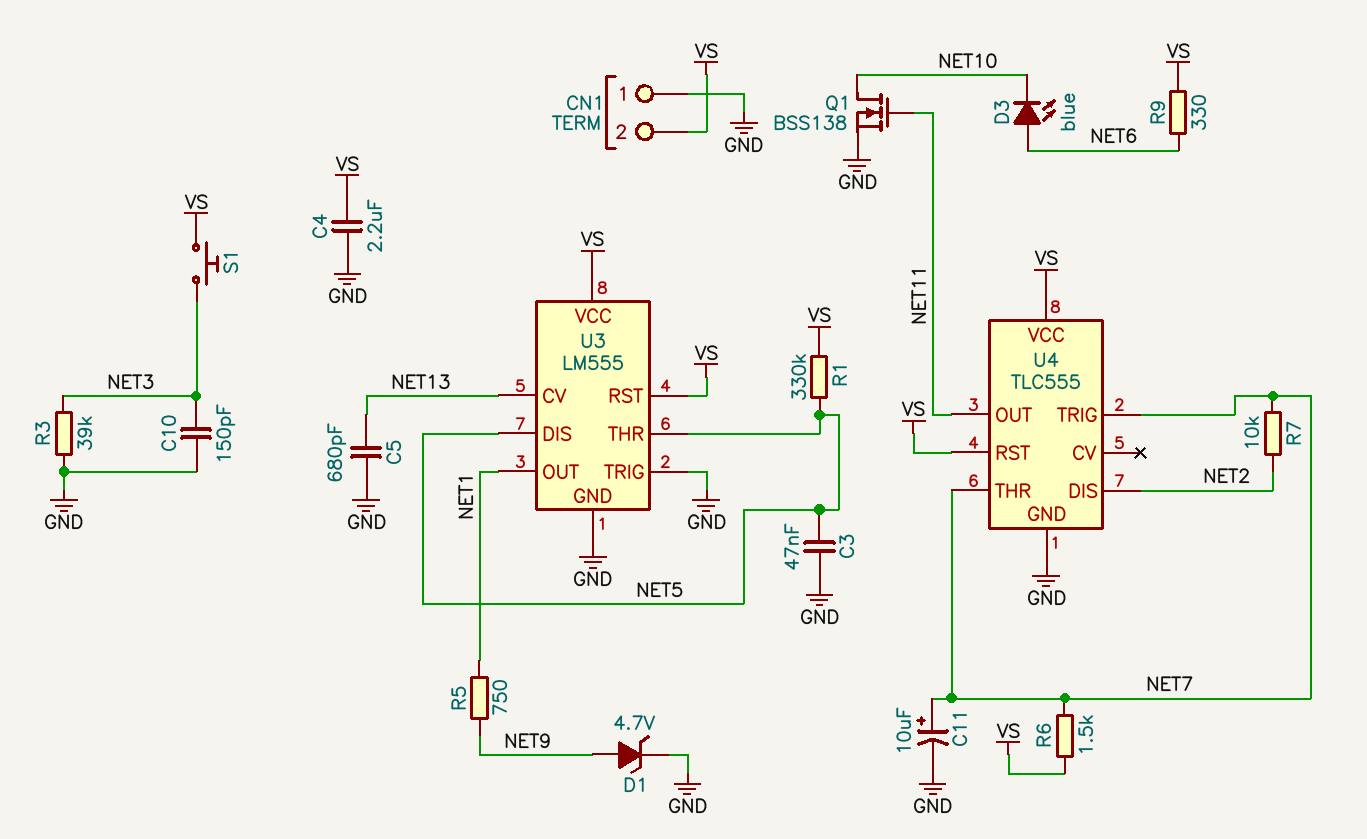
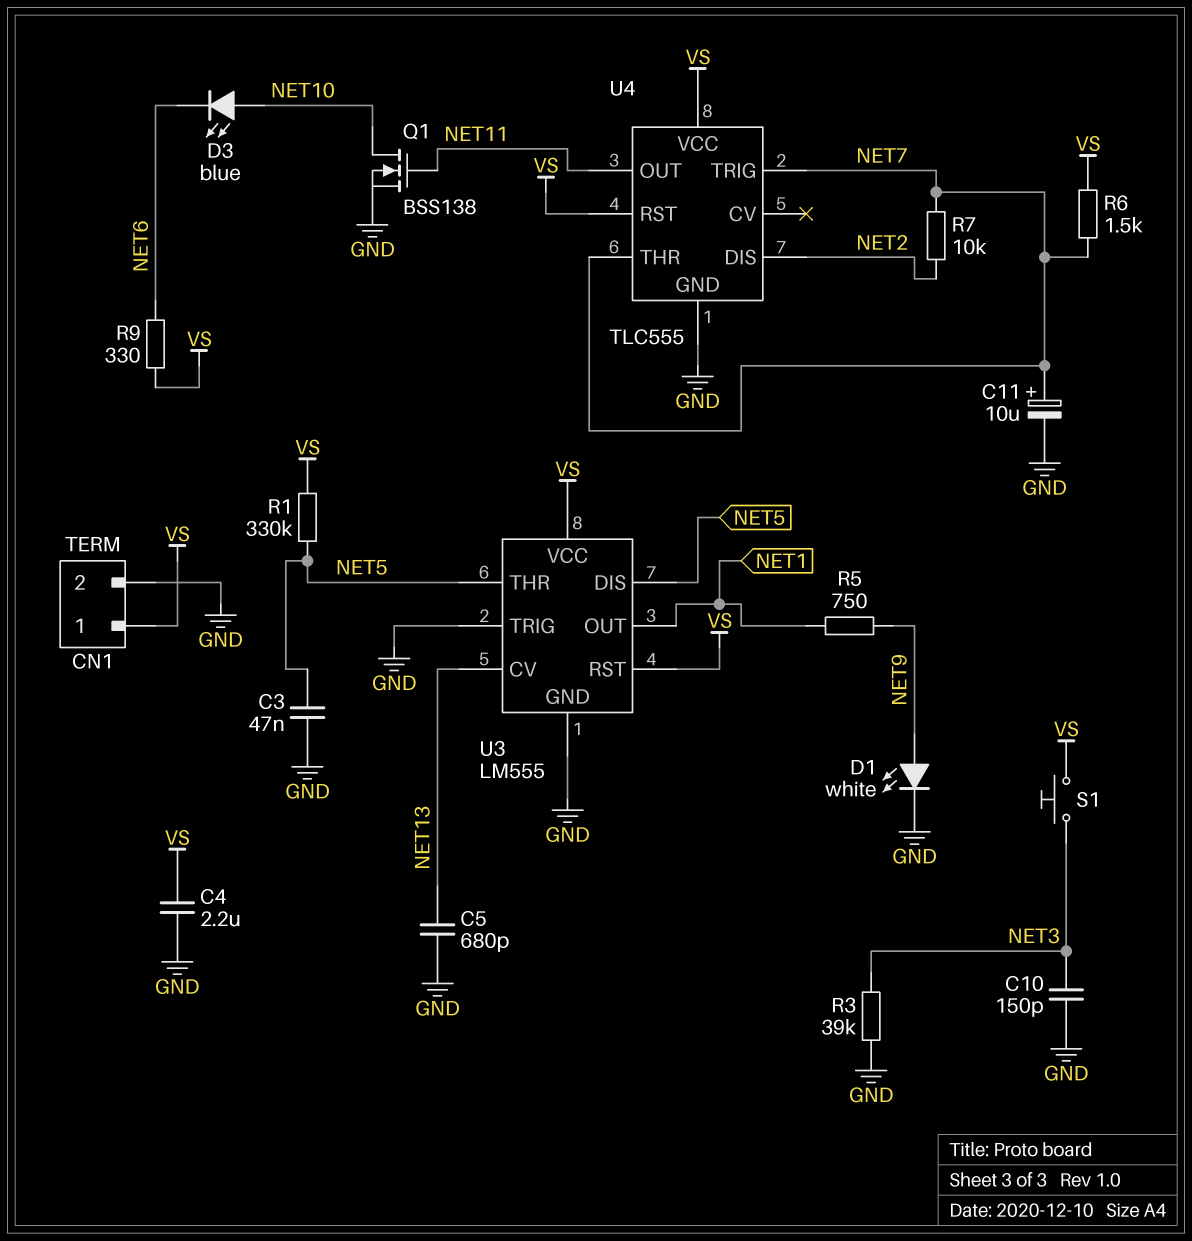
CN1 pin 1: GND -> VS
CN1 pin 2: VS -> GND
D1: zener 4.7V (A NET9, K GND) -> LED white (A NET9, K GND)
D3: LED blue (A NET6, K NET10) -> LED blue (A NET10, K NET6)

